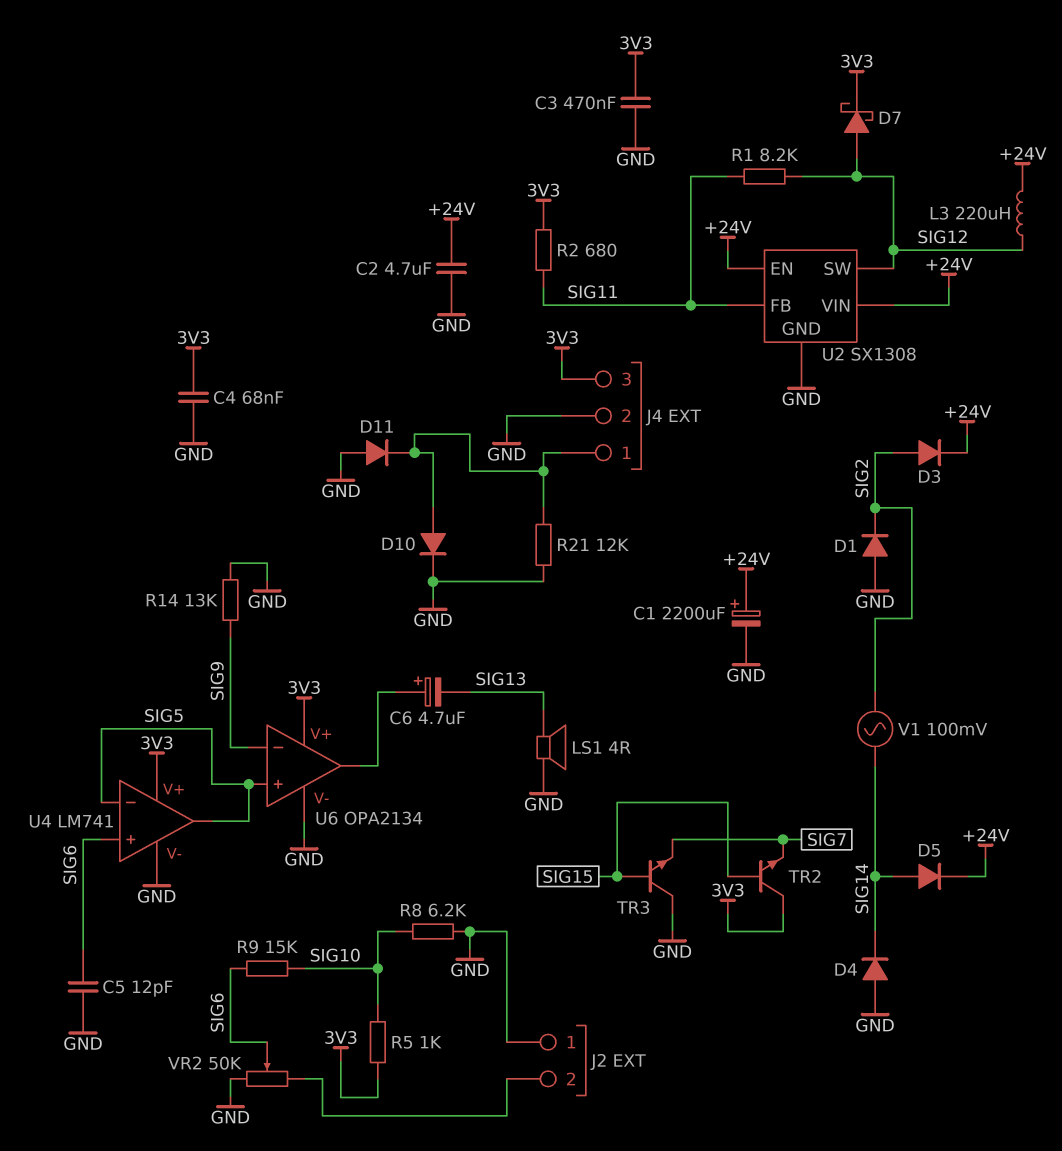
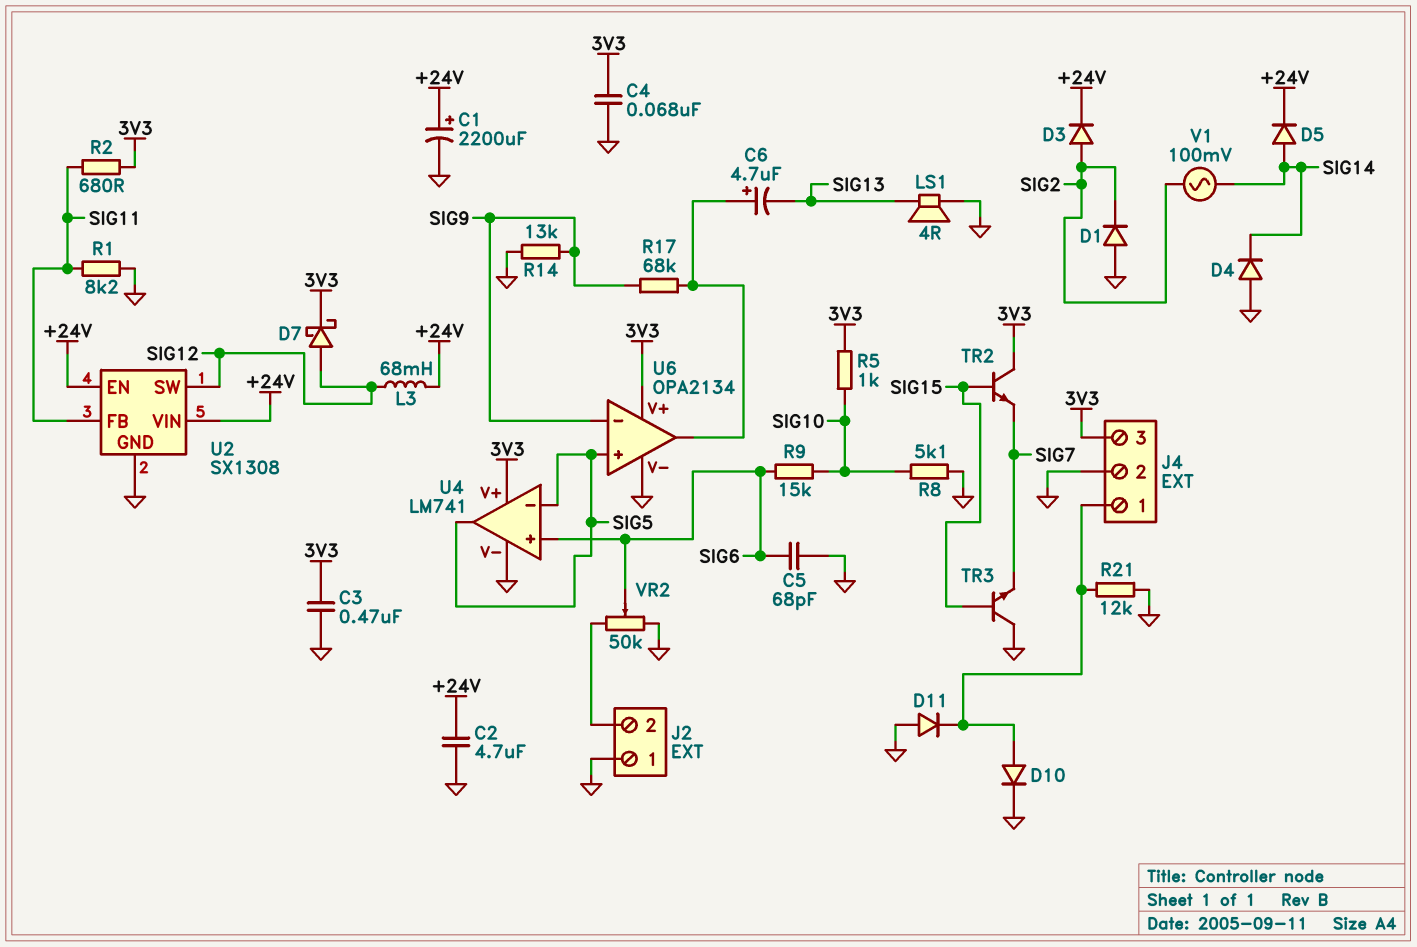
C5: 12pF (GND, SIG6) -> 68pF (GND, SIG6)
L3: 220uH (+24V, SIG12) -> 68mH (+24V, SIG12)
R1: 8.2k (SIG11, SIG12) -> 8.2k (GND, SIG11)
R8: 6.2k (GND, SIG10) -> 5.1k (GND, SIG10)
R17: none -> 68k (SIG9, U6/out)

